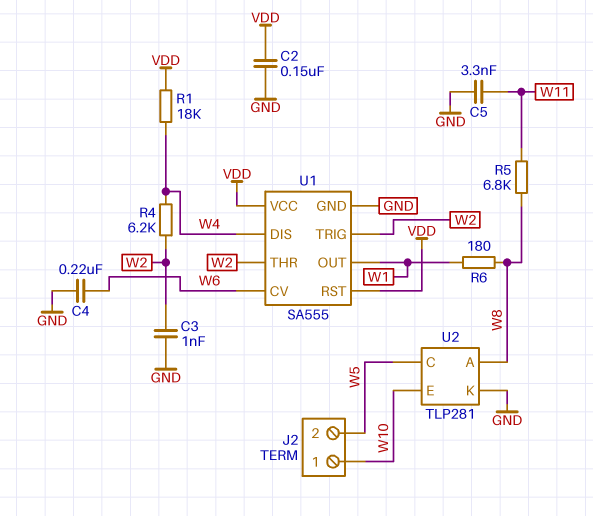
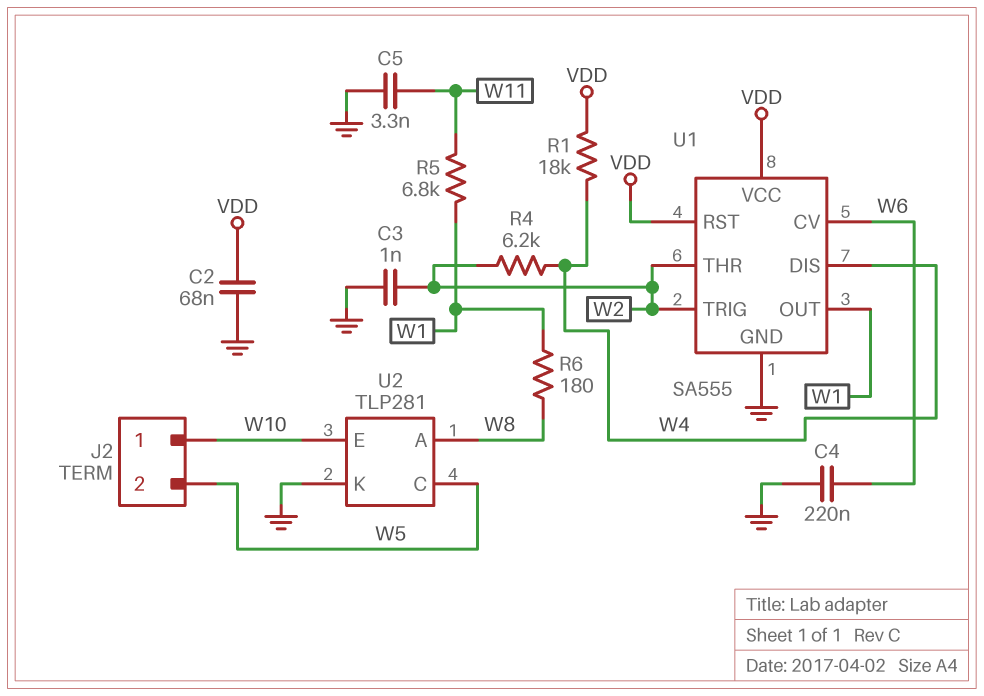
C2: 150nF (GND, VDD) -> 68nF (GND, VDD)
R5: 6.8k (W8, W11) -> 6.8k (W1, W11)

